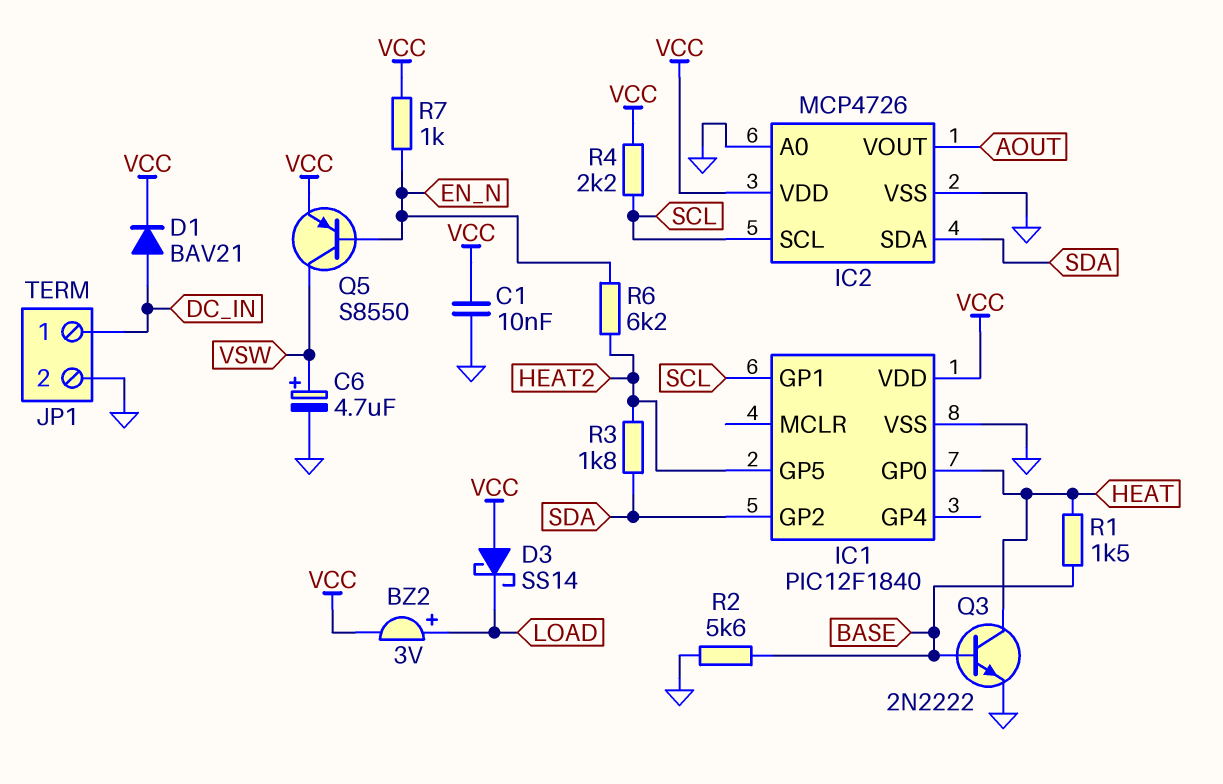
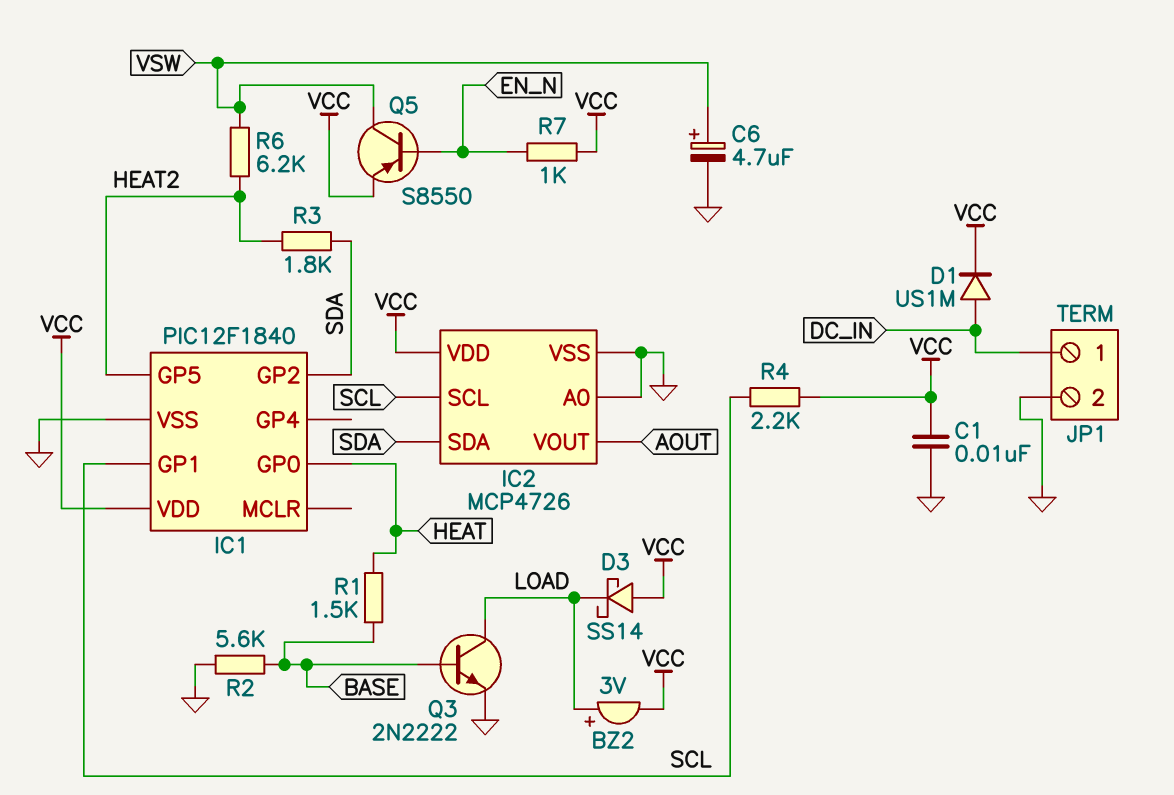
D1: diode BAV21 (A DC_IN, K VCC) -> diode US1M (A DC_IN, K VCC)
Q3: NPN 2N2222 (B BASE, C HEAT, E GND) -> NPN 2N2222 (B BASE, C LOAD, E GND)
R6: 6.2k (EN_N, HEAT2) -> 6.2k (HEAT2, VSW)

